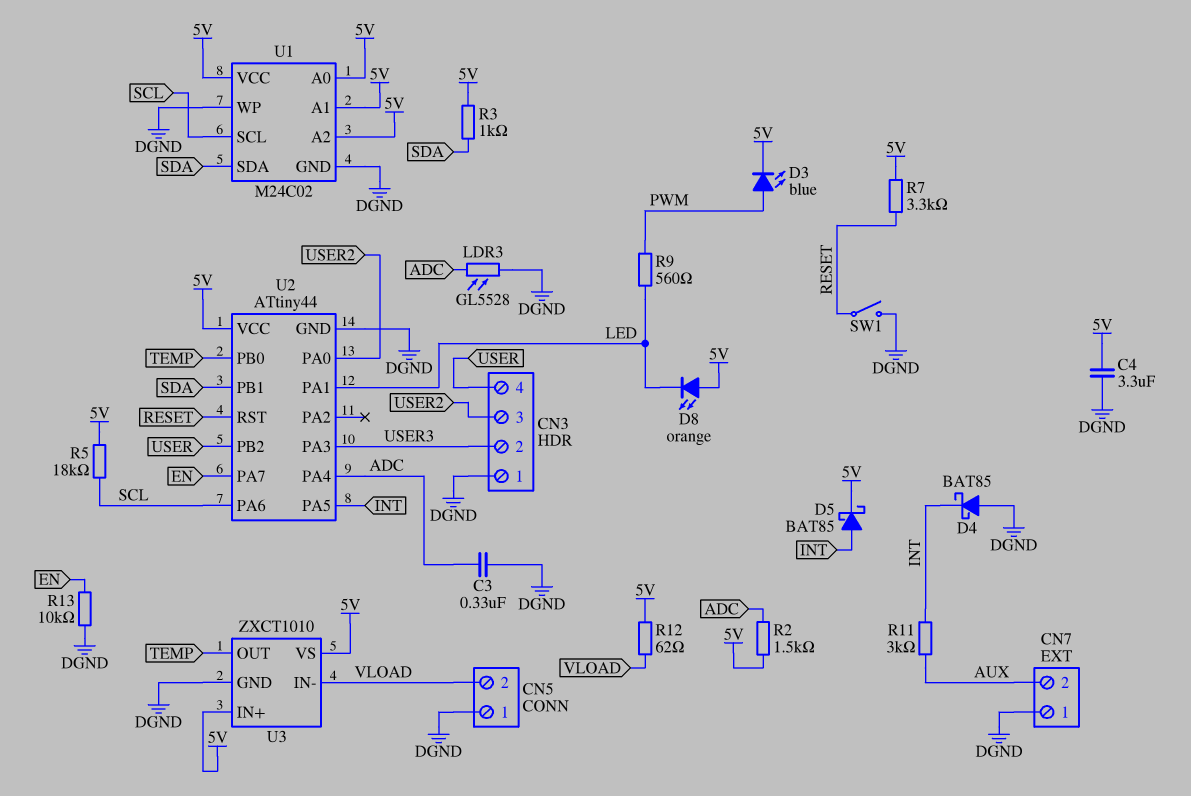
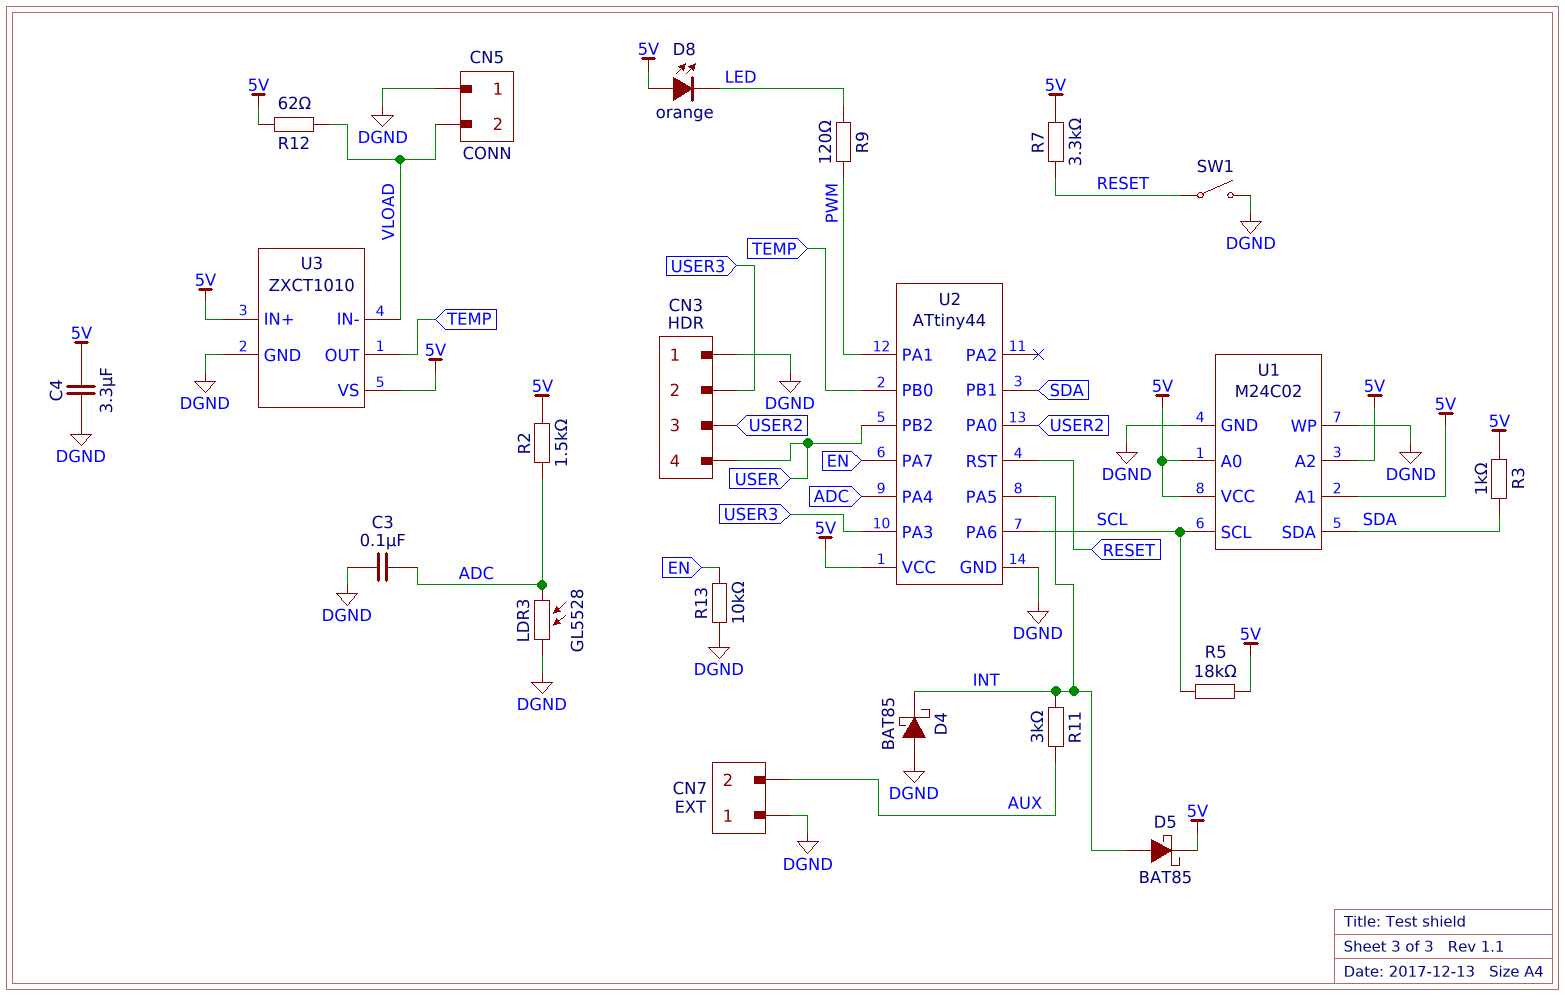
C3: 330nF (ADC, DGND) -> 100nF (ADC, DGND)
D3: LED blue (A PWM, K 5V) -> none
R9: 560 (LED, PWM) -> 120 (LED, PWM)
U2 pin PA1: LED -> PWM

